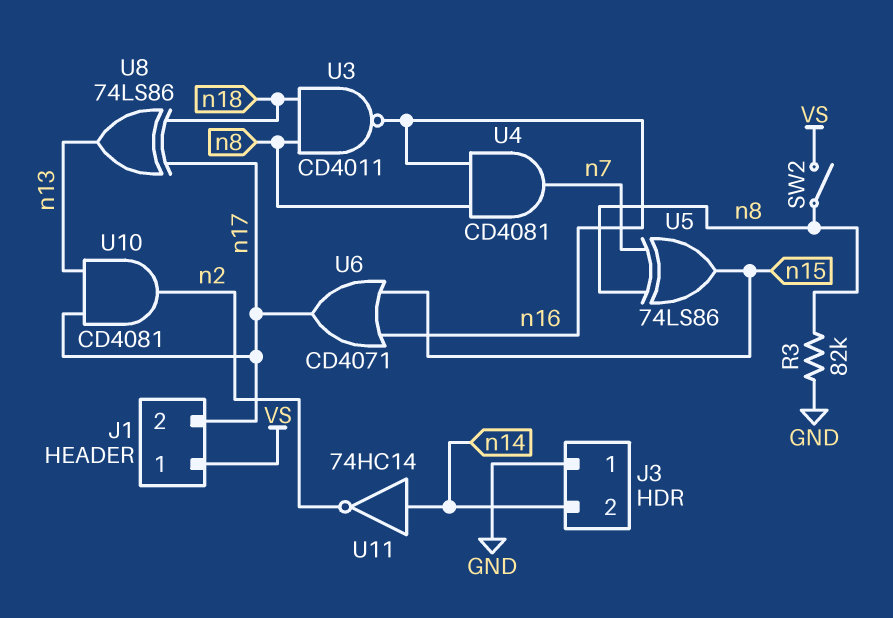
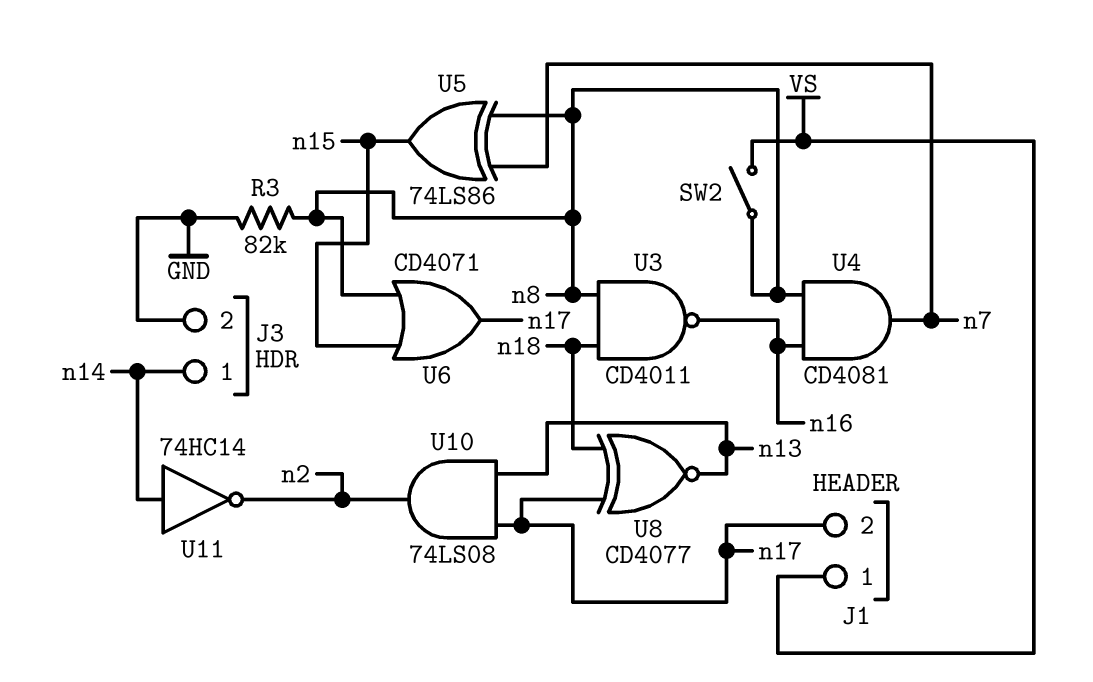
J3 pin 1: GND -> n14
J3 pin 2: n14 -> GND
U6: OR CD4071 (in n15, in n16, out n17) -> OR CD4071 (in n8, in n15, out n17)
U8: XOR 74LS86 (in n17, in n18, out n13) -> XNOR CD4077 (in n17, in n18, out n13)
U10: AND CD4081 (in n13, in n17, out n2) -> AND 74LS08 (in n13, in n17, out n2)

